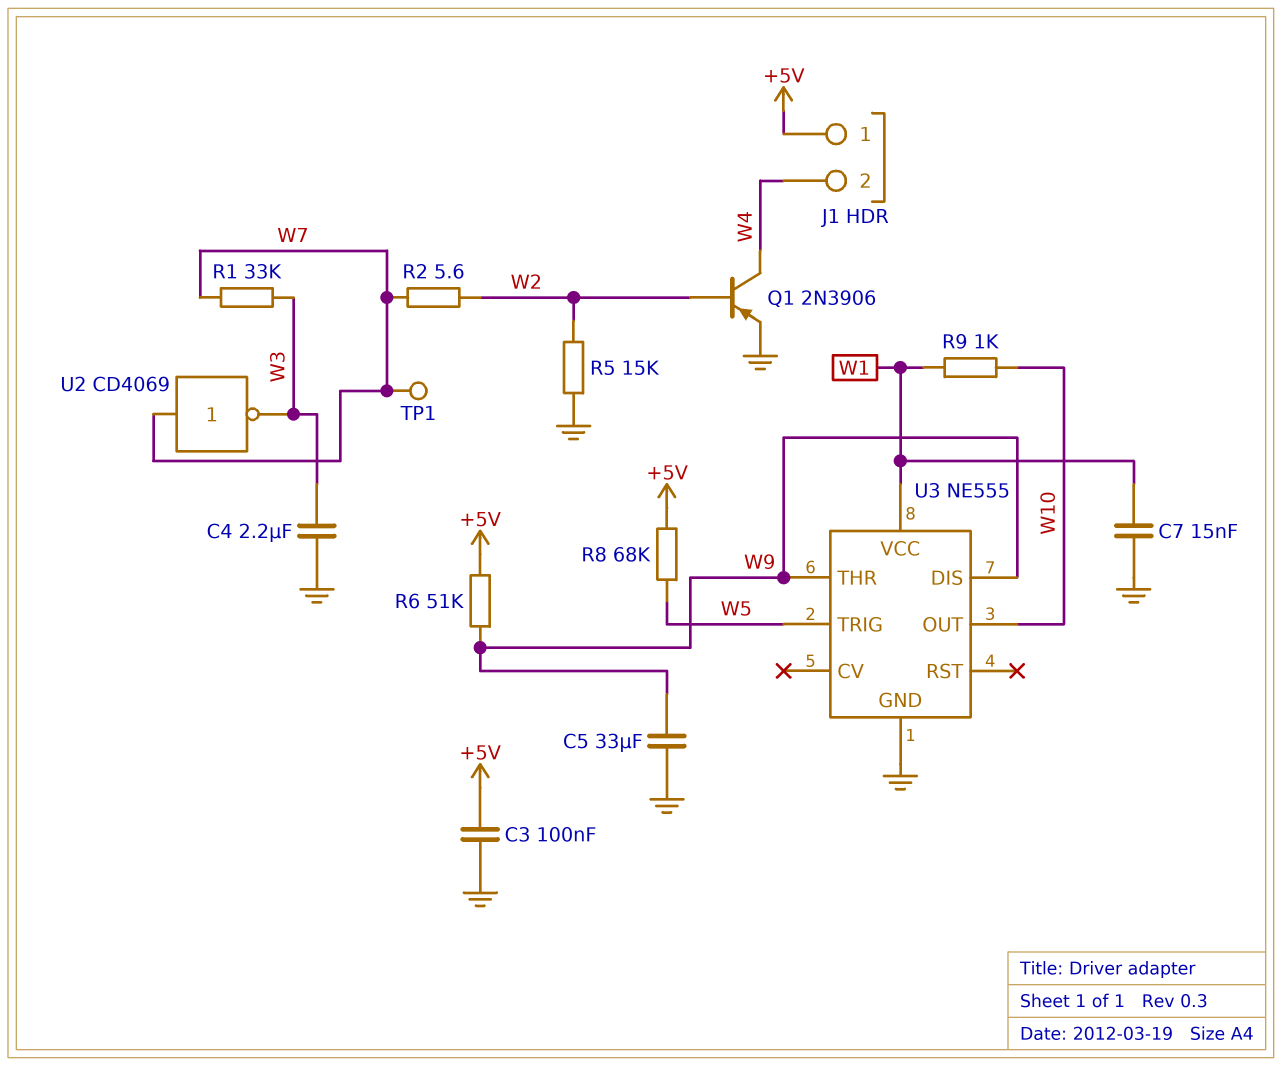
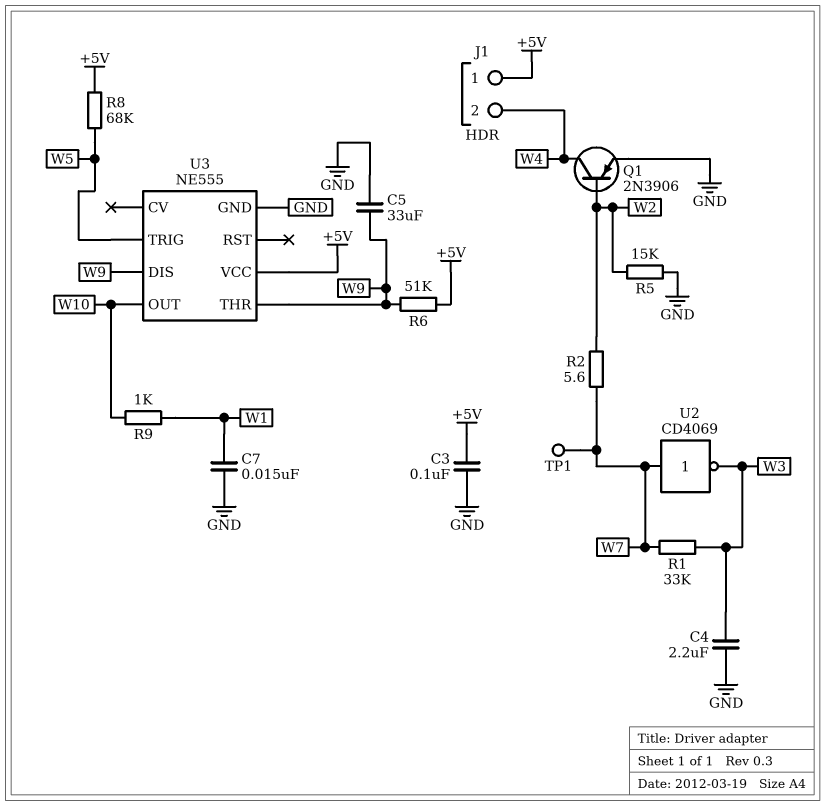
U3 pin VCC: W1 -> +5V

